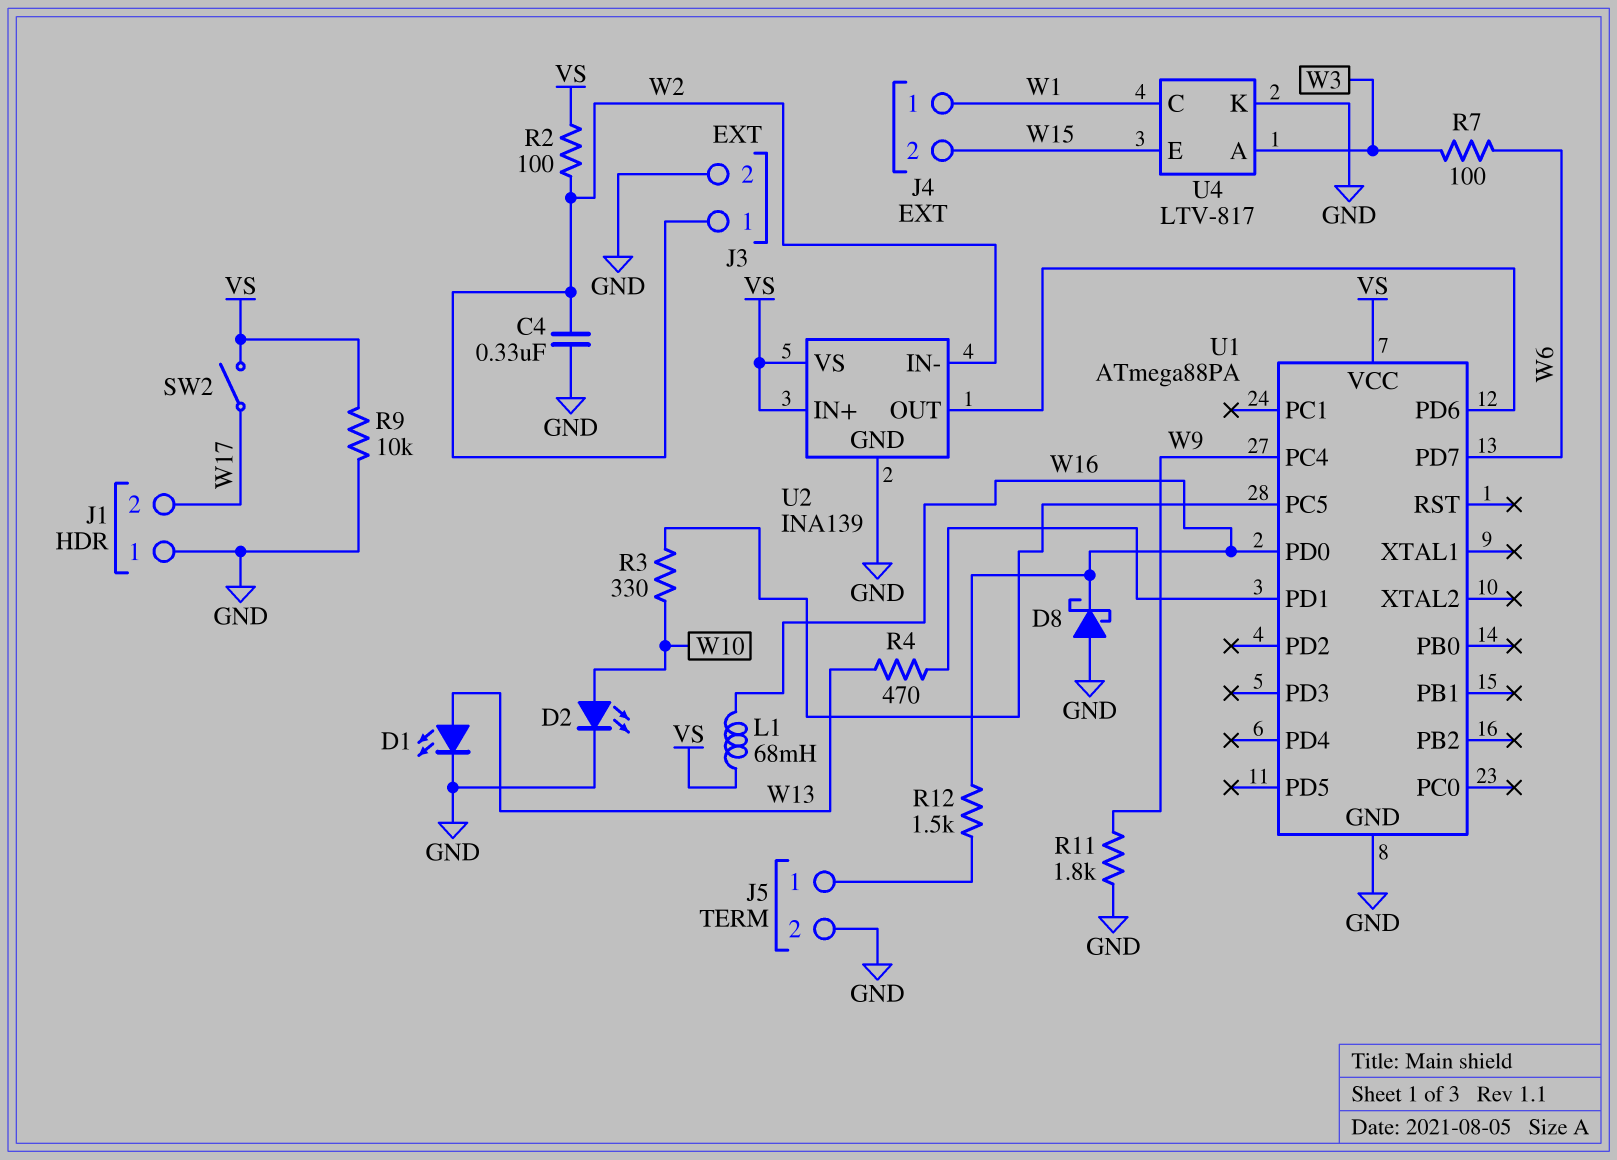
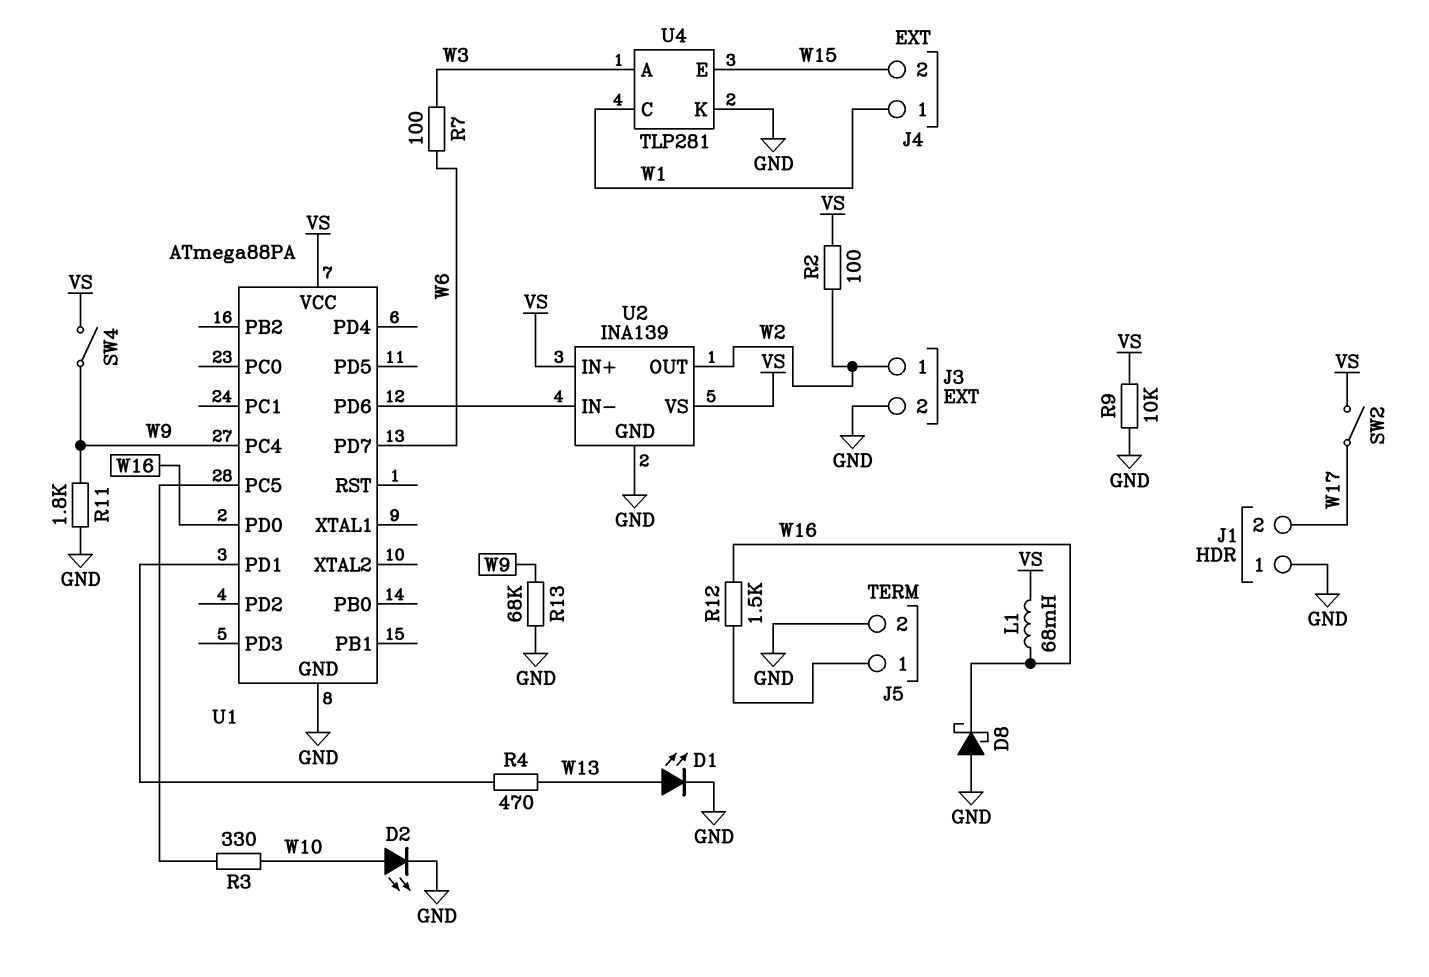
C4: 330nF (GND, W2) -> none
R13: none -> 68k (GND, W9)
SW4: none -> switch (VS, W9)
U2 pin IN-: W2 -> U1/PD6
U2 pin OUT: U1/PD6 -> W2
U4: LTV-817 -> TLP281

